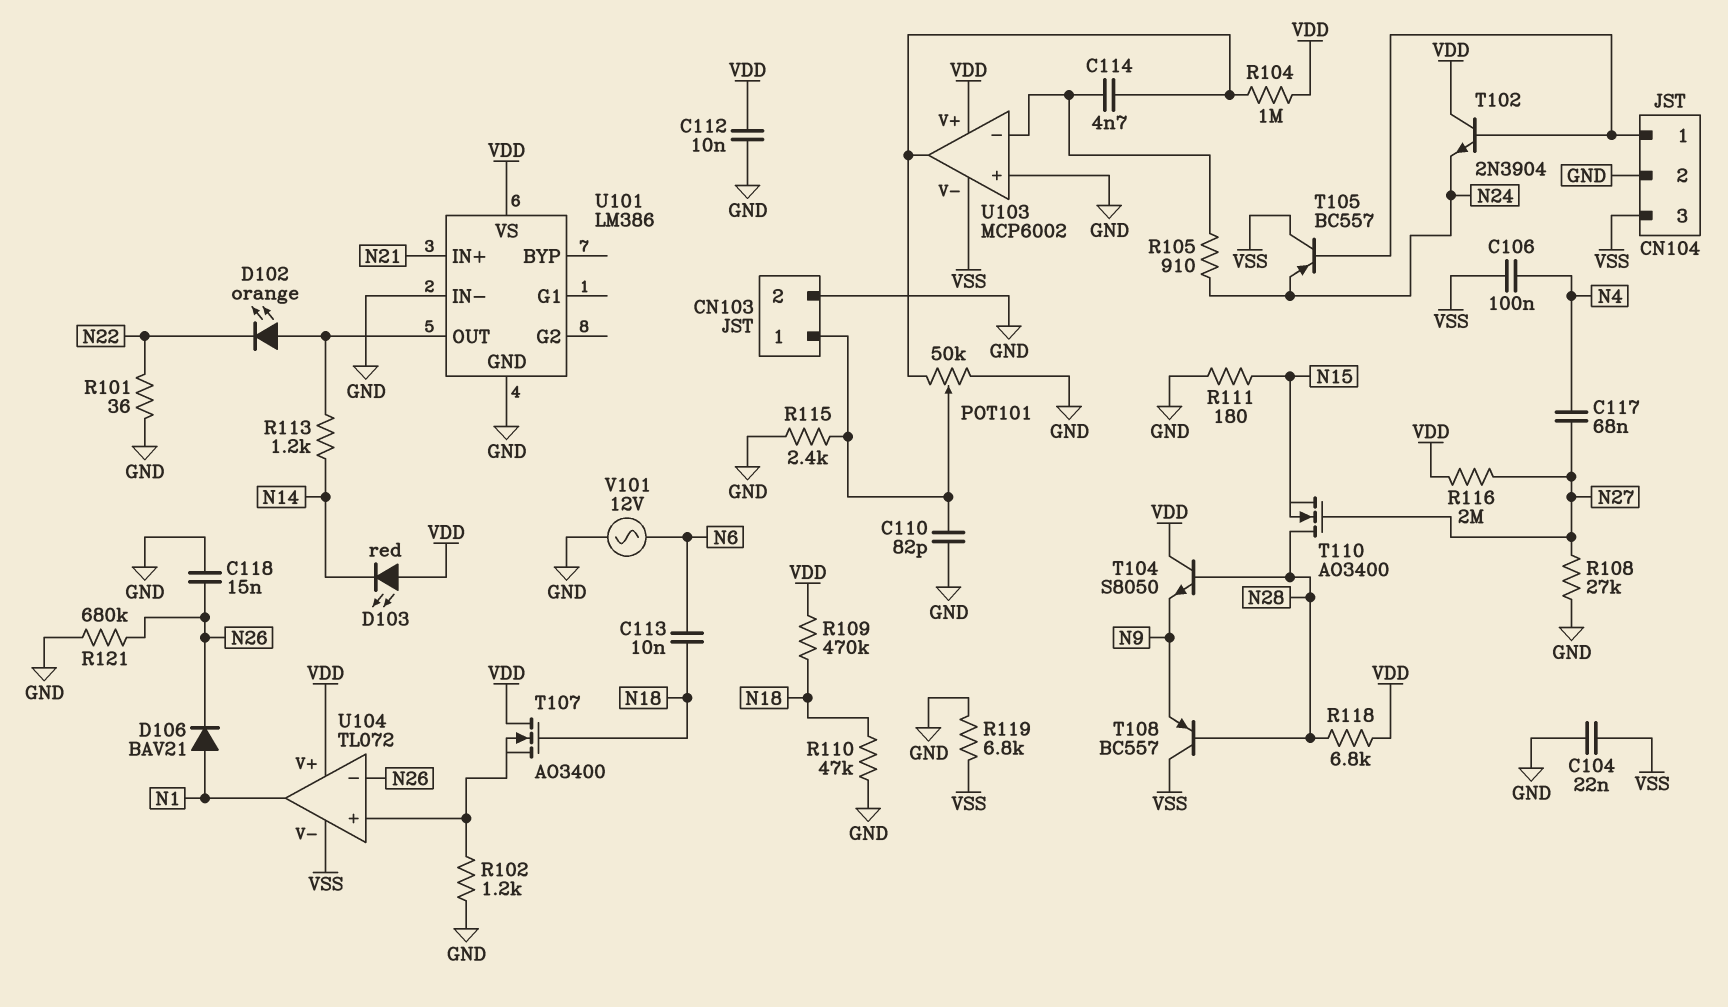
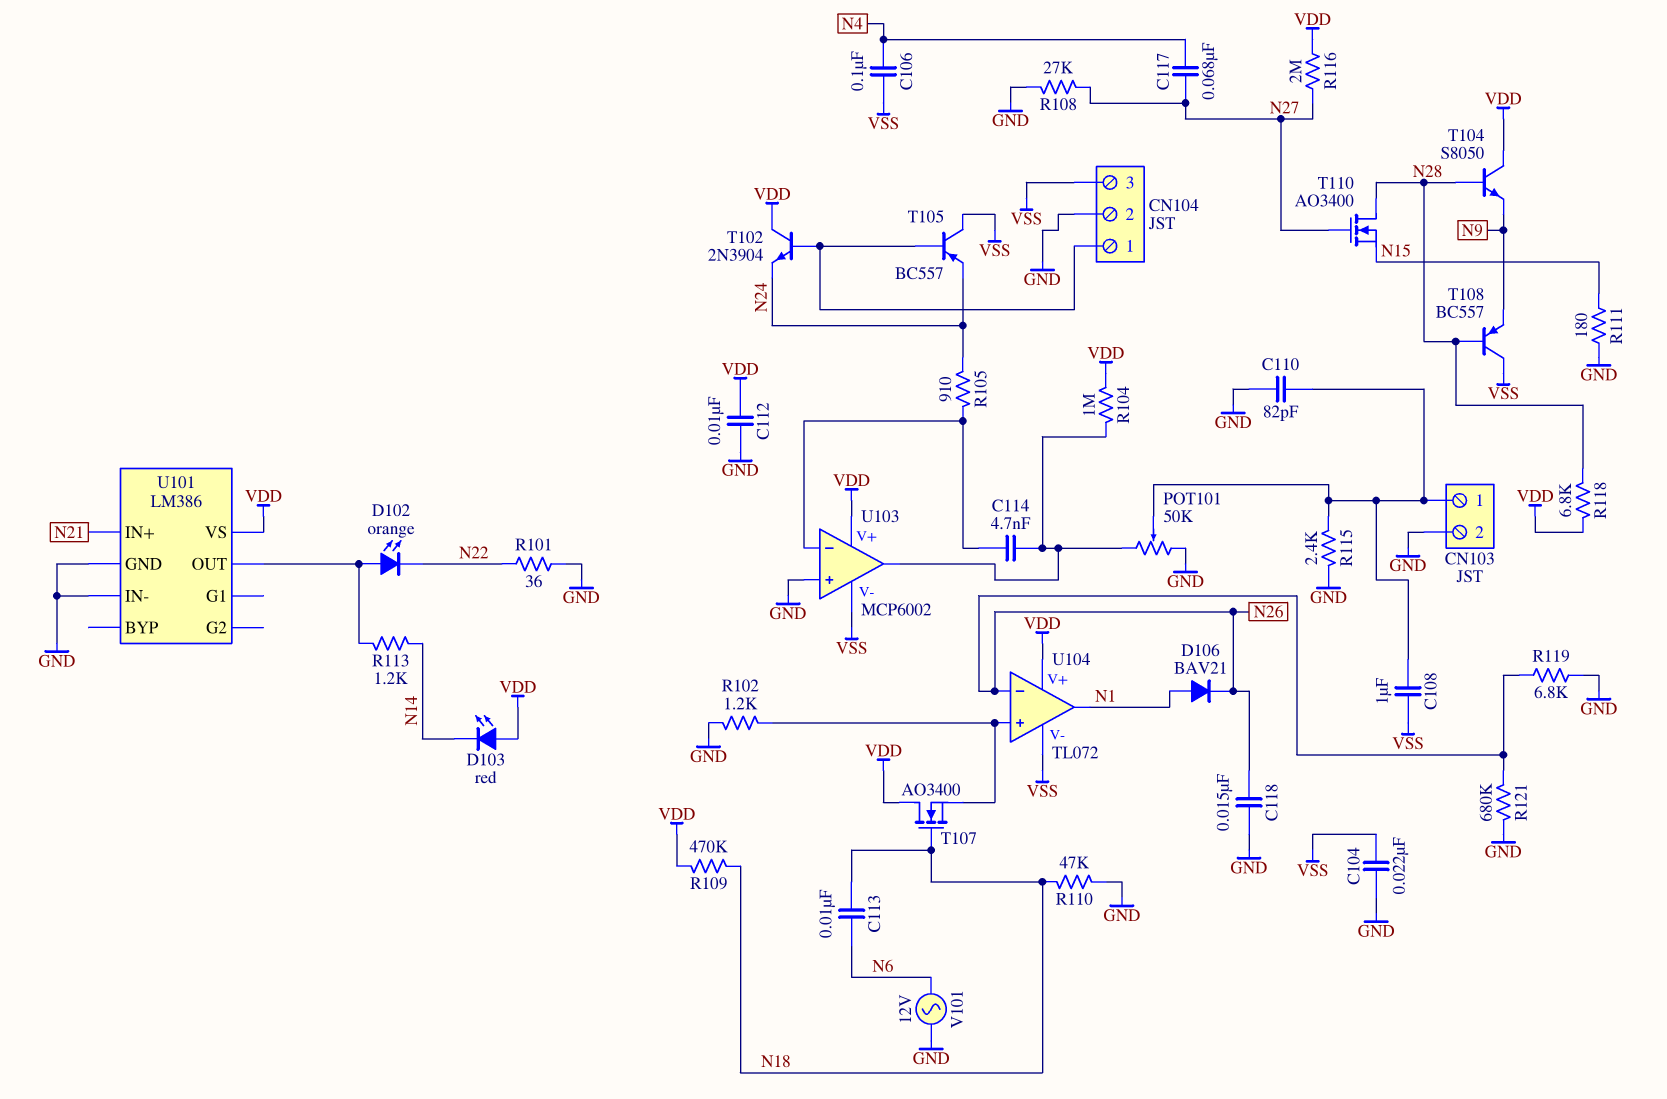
C108: none -> 1uF (CN103/1, VSS)
R119: 6.8k (GND, VSS) -> 6.8k (GND, N26)

